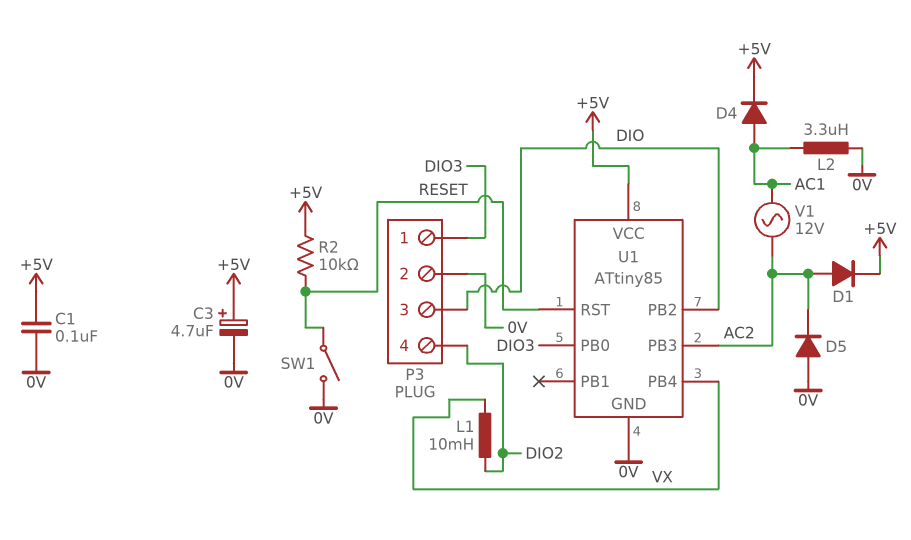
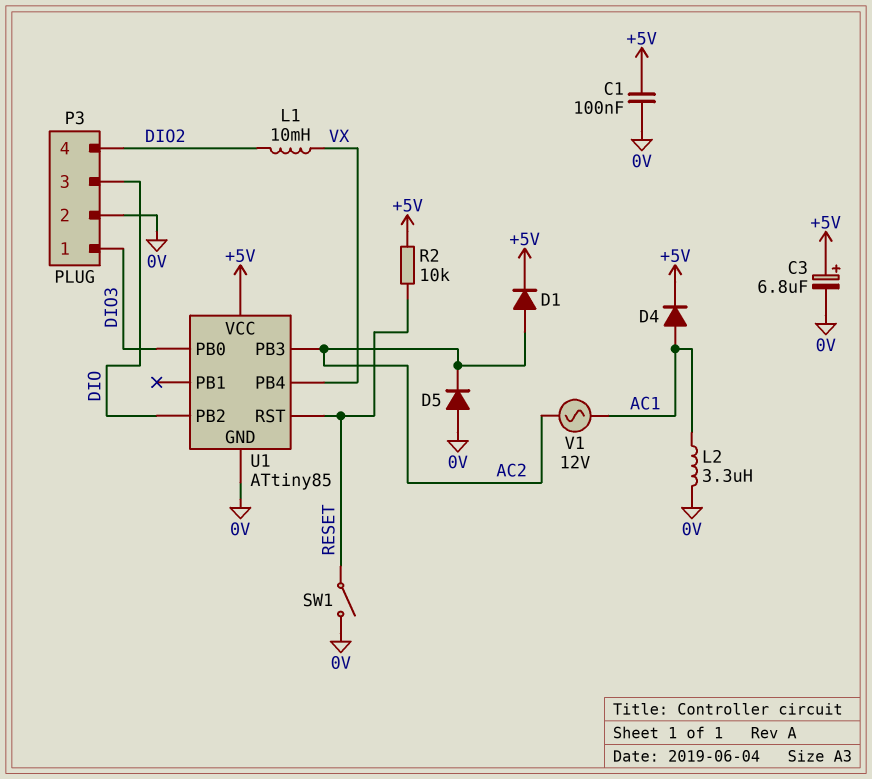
C3: 4.7uF (plus +5V, minus 0V) -> 6.8uF (plus +5V, minus 0V)

